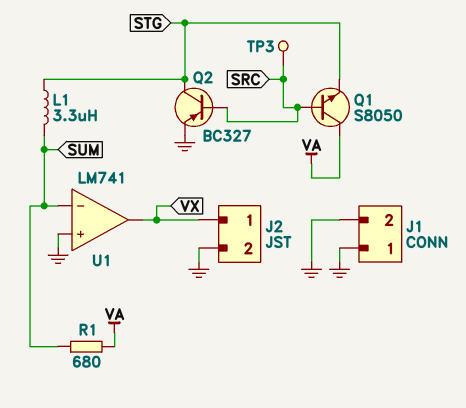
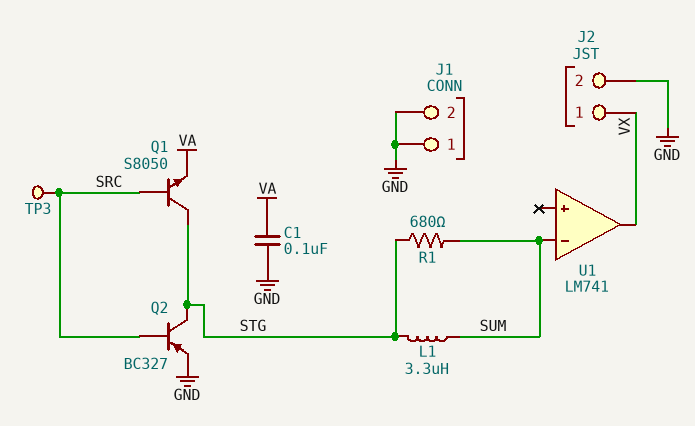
C1: none -> 100nF (GND, VA)
Q1: NPN S8050 (B SRC, C VA, E STG) -> NPN S8050 (B SRC, C STG, E VA)
R1: 680 (SUM, VA) -> 680 (STG, SUM)
U1 pin in+: GND -> none

